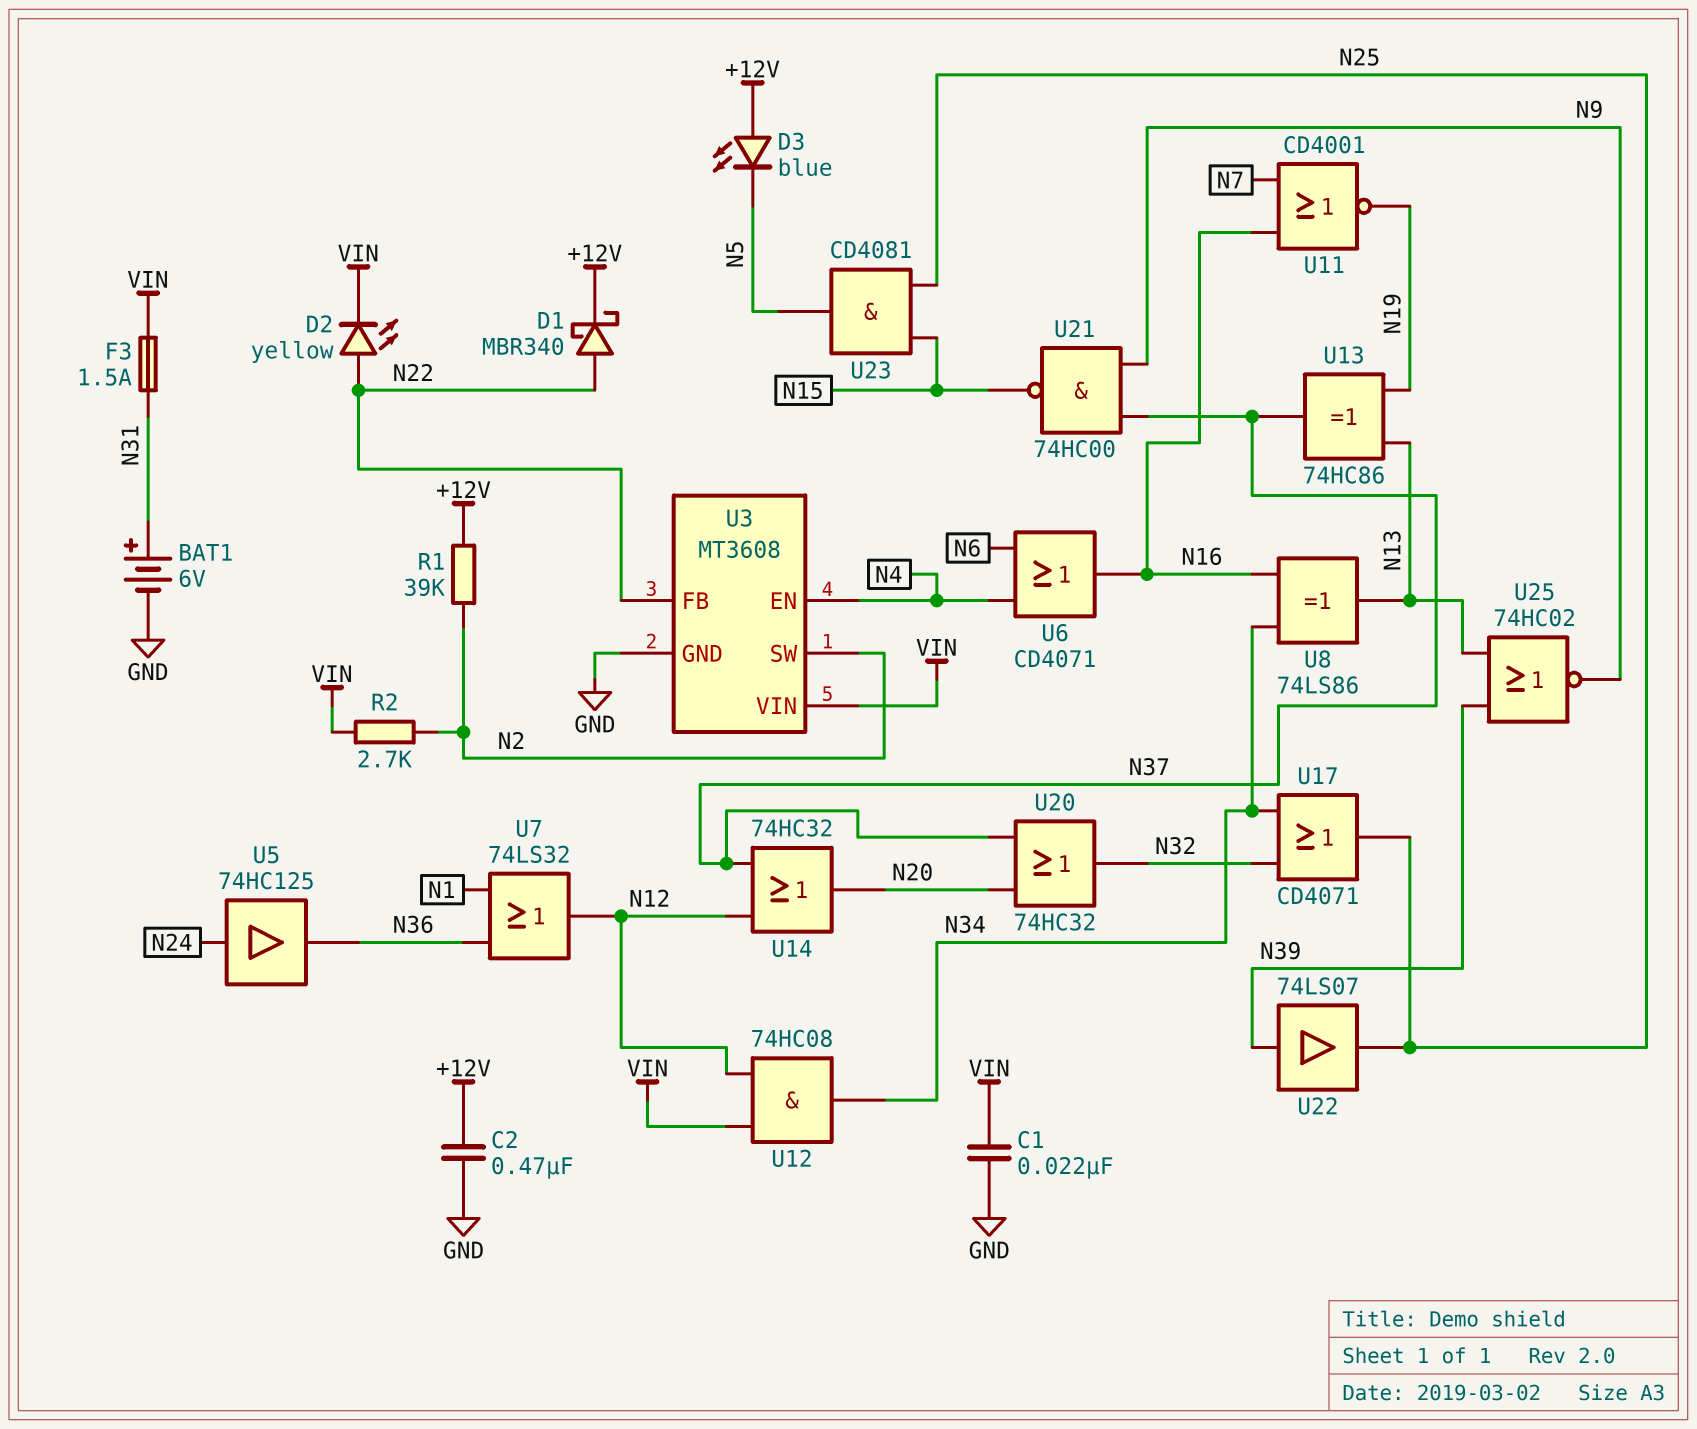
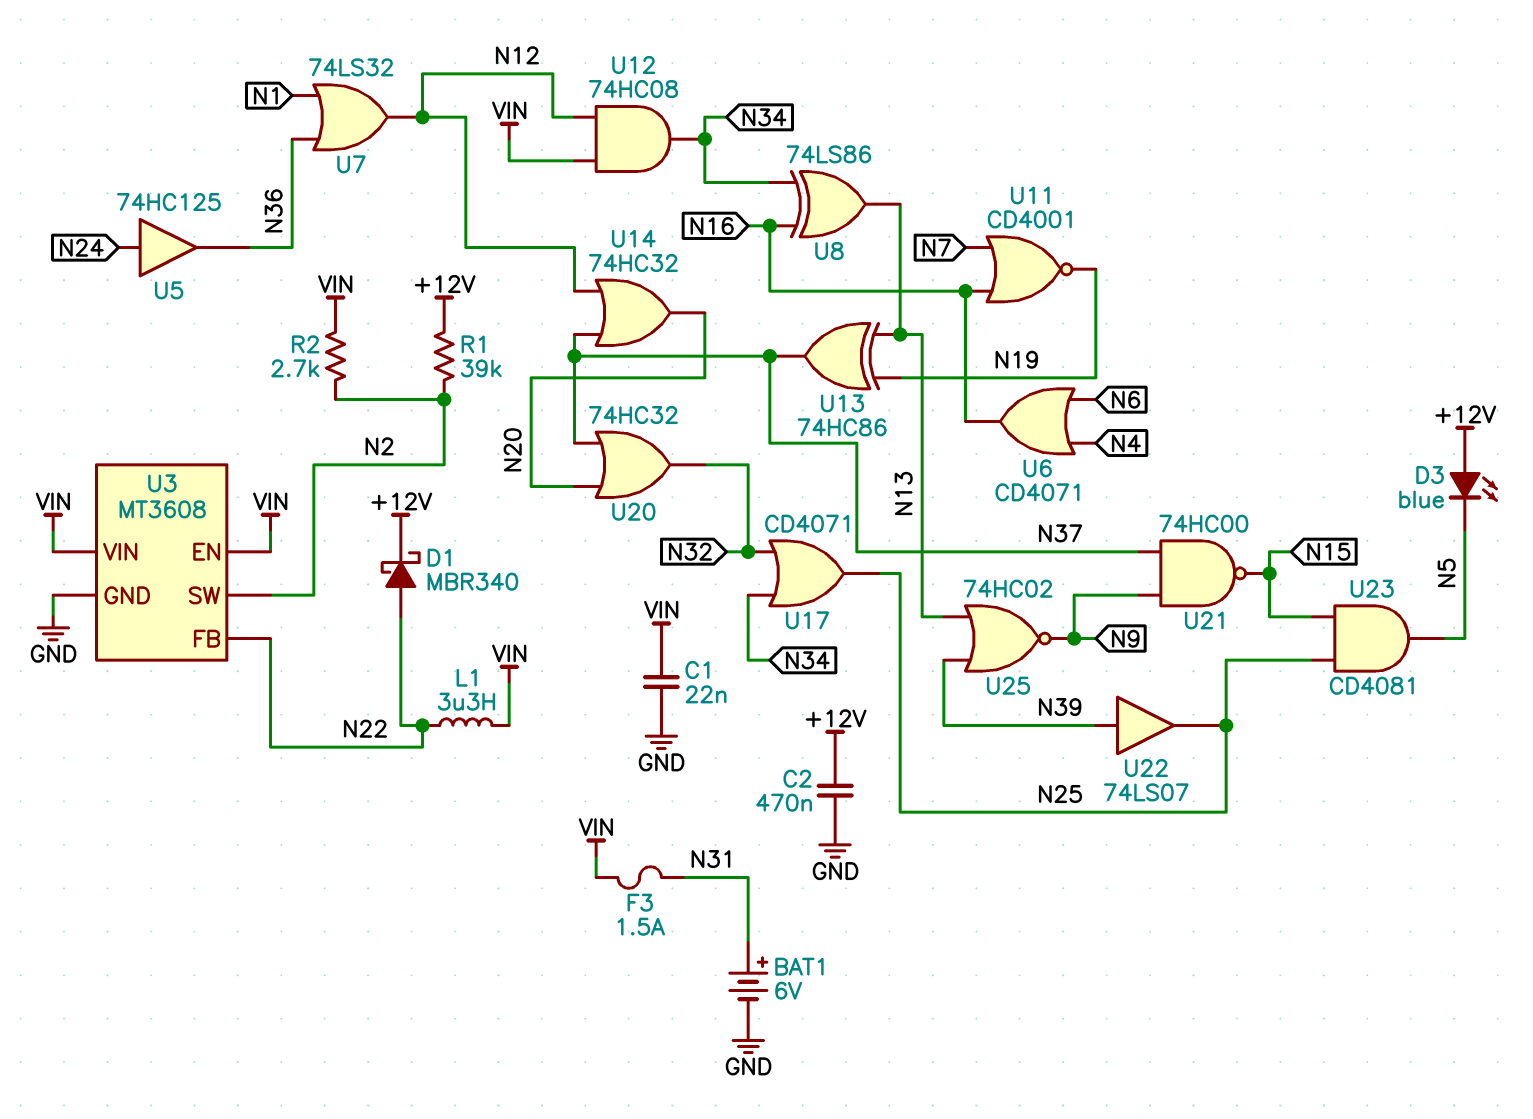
D2: LED yellow (A N22, K VIN) -> none
L1: none -> 3.3uH (N22, VIN)
U3 pin EN: N4 -> VIN

